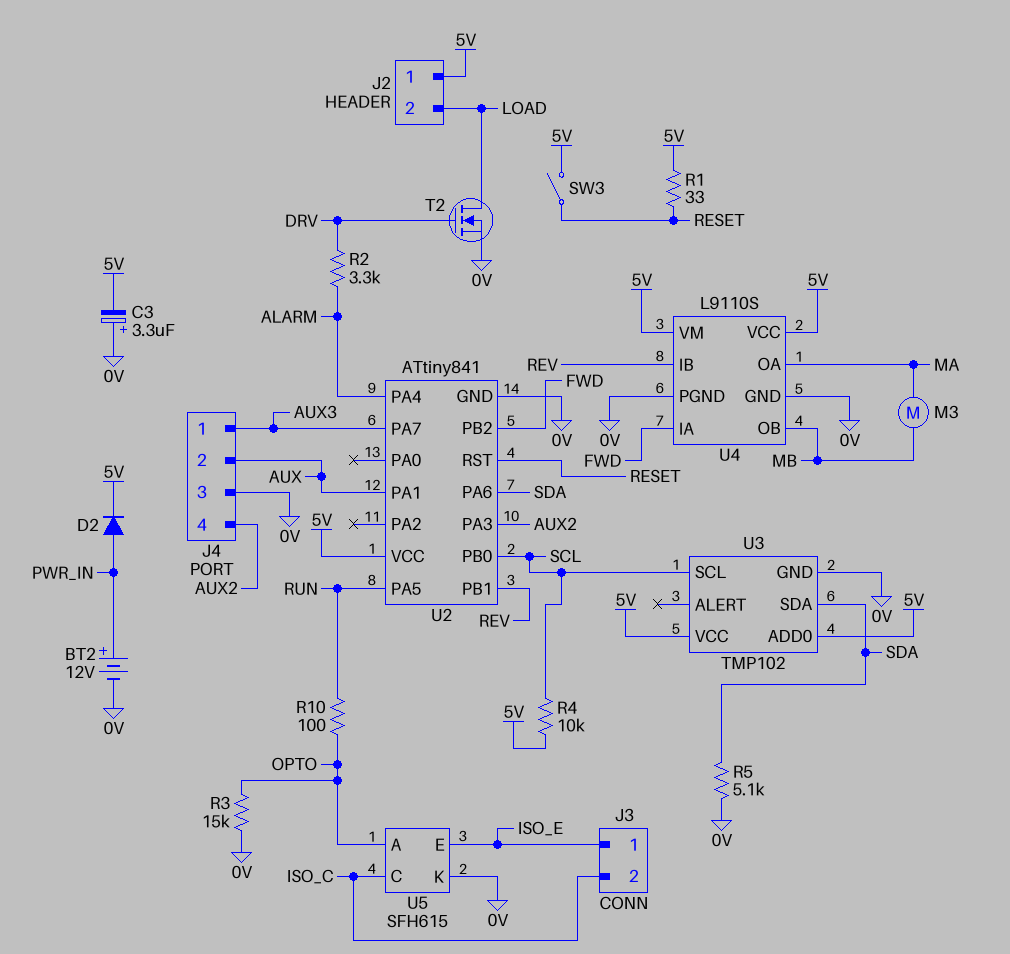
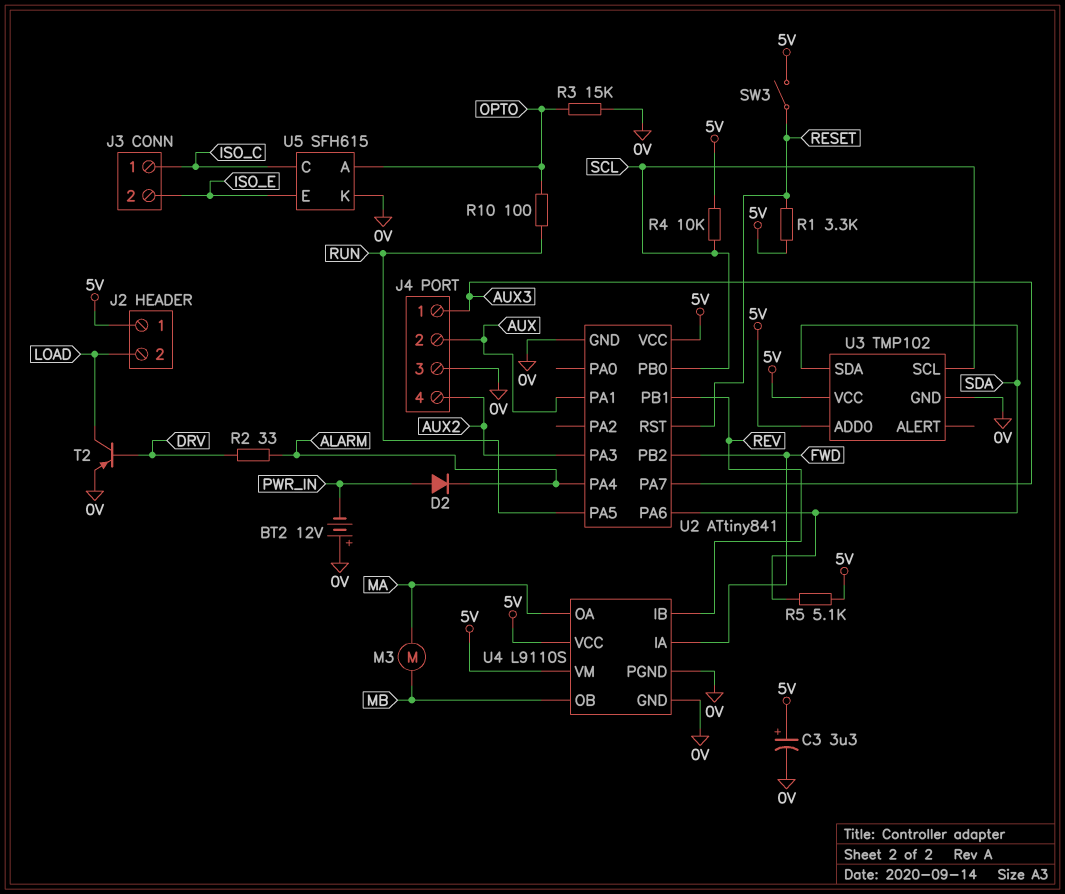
BT2: 12V (plus PWR_IN, minus 0V) -> 12V (plus 0V, minus PWR_IN)
C3: 3.3uF (plus 0V, minus 5V) -> 3.3uF (plus 5V, minus 0V)
D2: diode (A PWR_IN, K 5V) -> diode (A PWR_IN, K ALARM)
J3 pin 1: ISO_E -> ISO_C
J3 pin 2: ISO_C -> ISO_E
R1: 33 (5V, RESET) -> 3.3k (5V, RESET)
R2: 3.3k (ALARM, DRV) -> 33 (ALARM, DRV)
R5: 5.1k (0V, SDA) -> 5.1k (5V, SDA)
T2: NMOS (G DRV, D LOAD, S 0V) -> PNP (B DRV, C LOAD, E 0V)

